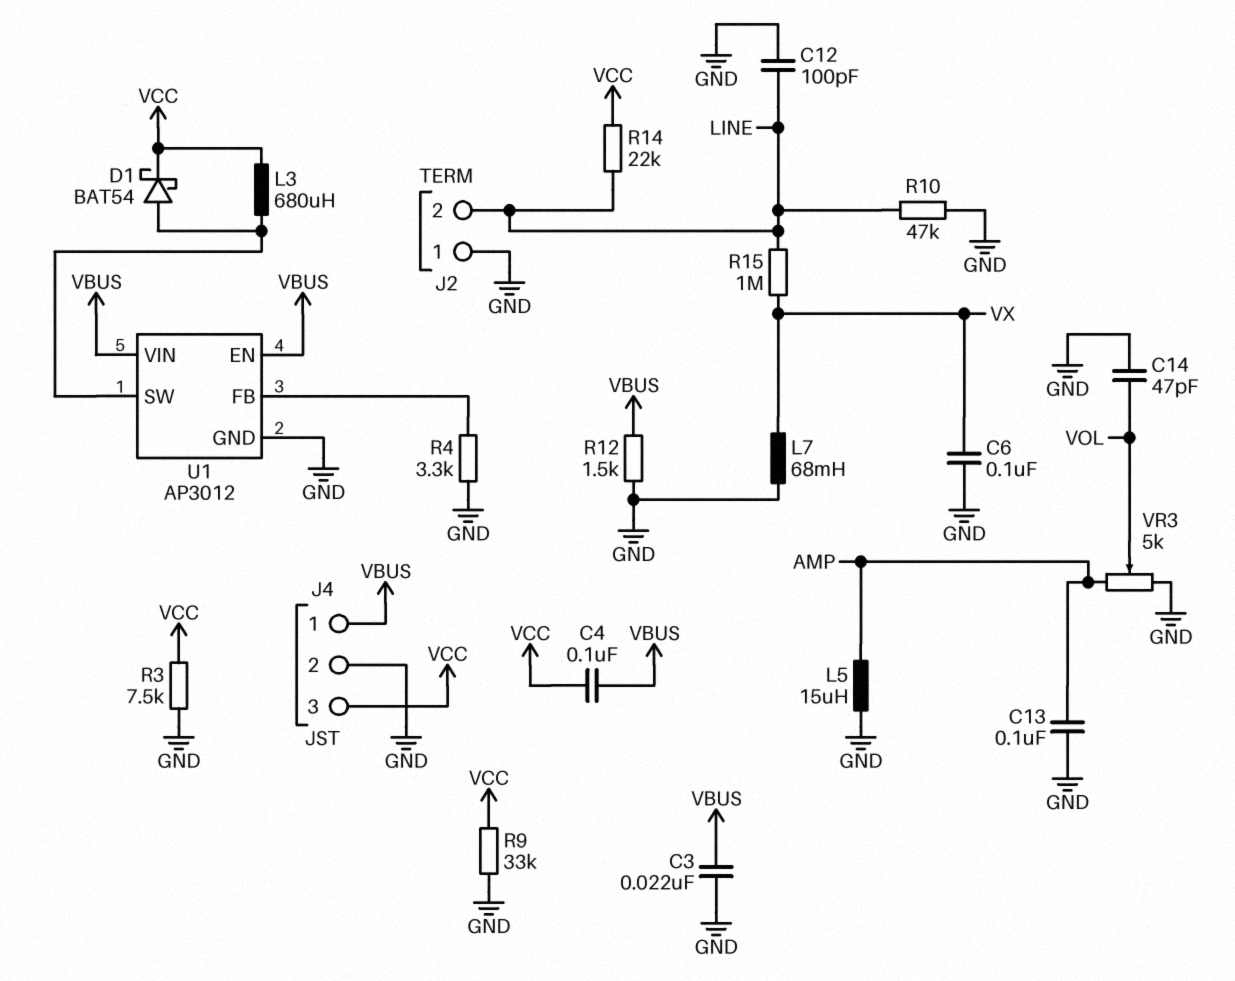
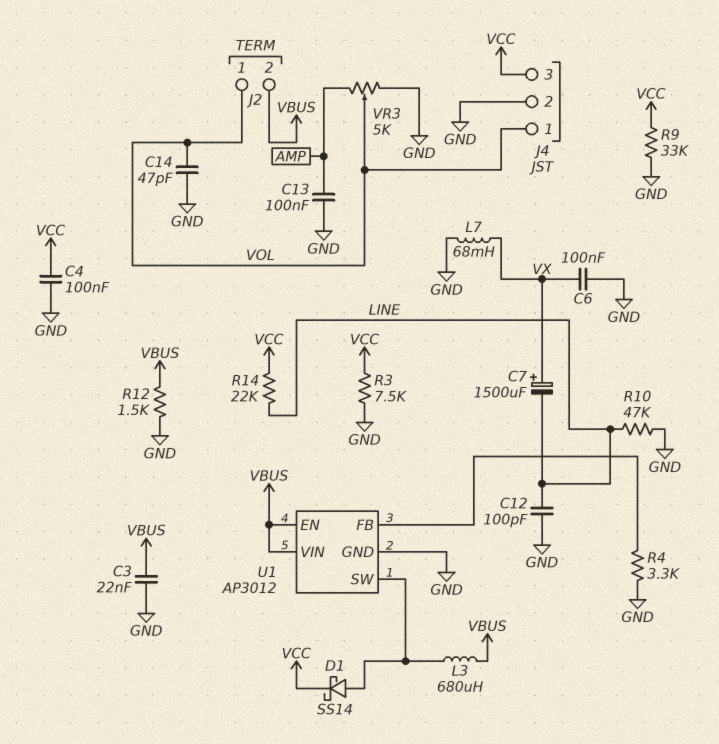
C4: 100nF (VBUS, VCC) -> 100nF (GND, VCC)
C7: none -> 1500uF (plus VX, minus LINE)
D1: schottky BAT54 (A U1/SW, K VCC) -> schottky SS14 (A U1/SW, K VCC)
J2 pin 1: GND -> VOL
J2 pin 2: LINE -> VBUS
J4 pin 1: VBUS -> VOL
L3: 680uH (U1/SW, VCC) -> 680uH (U1/SW, VBUS)
L5: 15uH (AMP, GND) -> none
R15: 1M (LINE, VX) -> none

